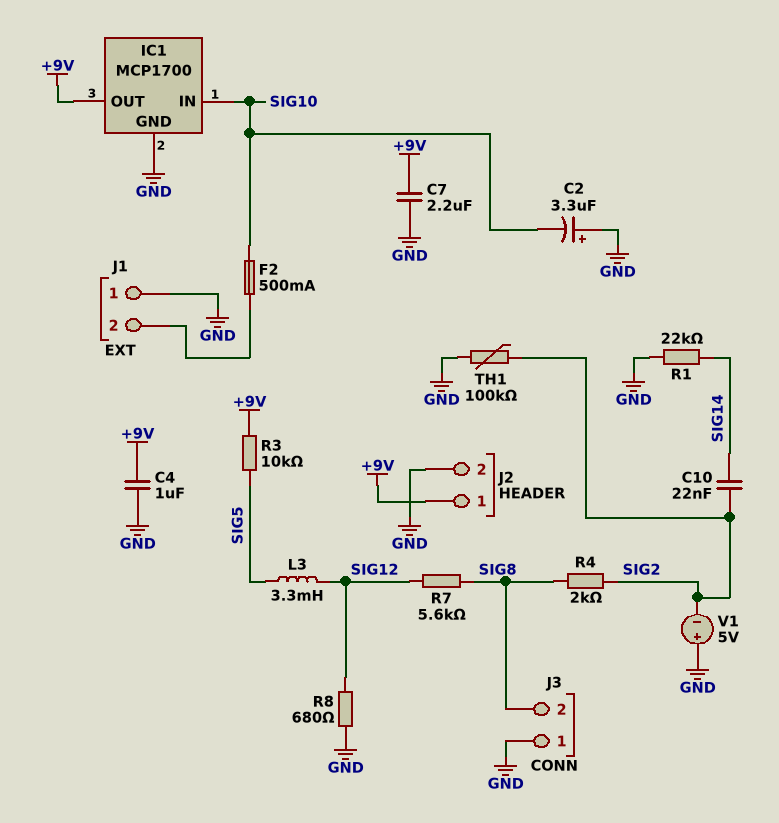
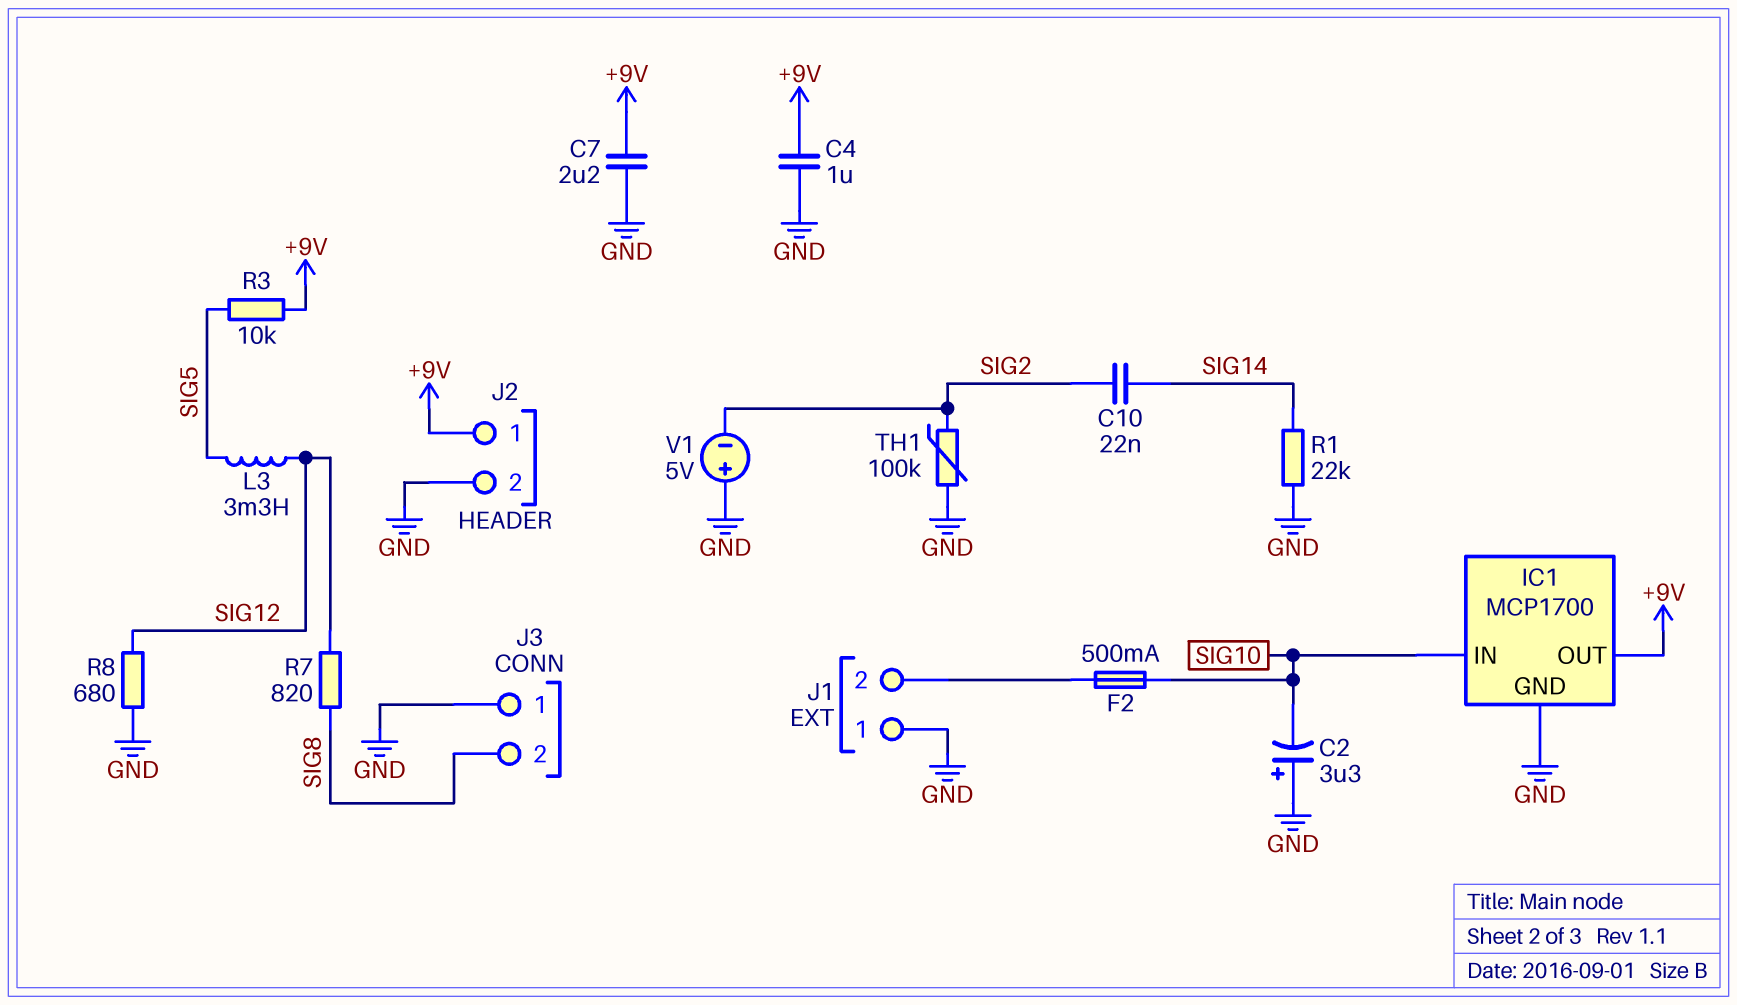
R4: 2k (SIG2, SIG8) -> none
R7: 5.6k (SIG8, SIG12) -> 820 (SIG8, SIG12)

